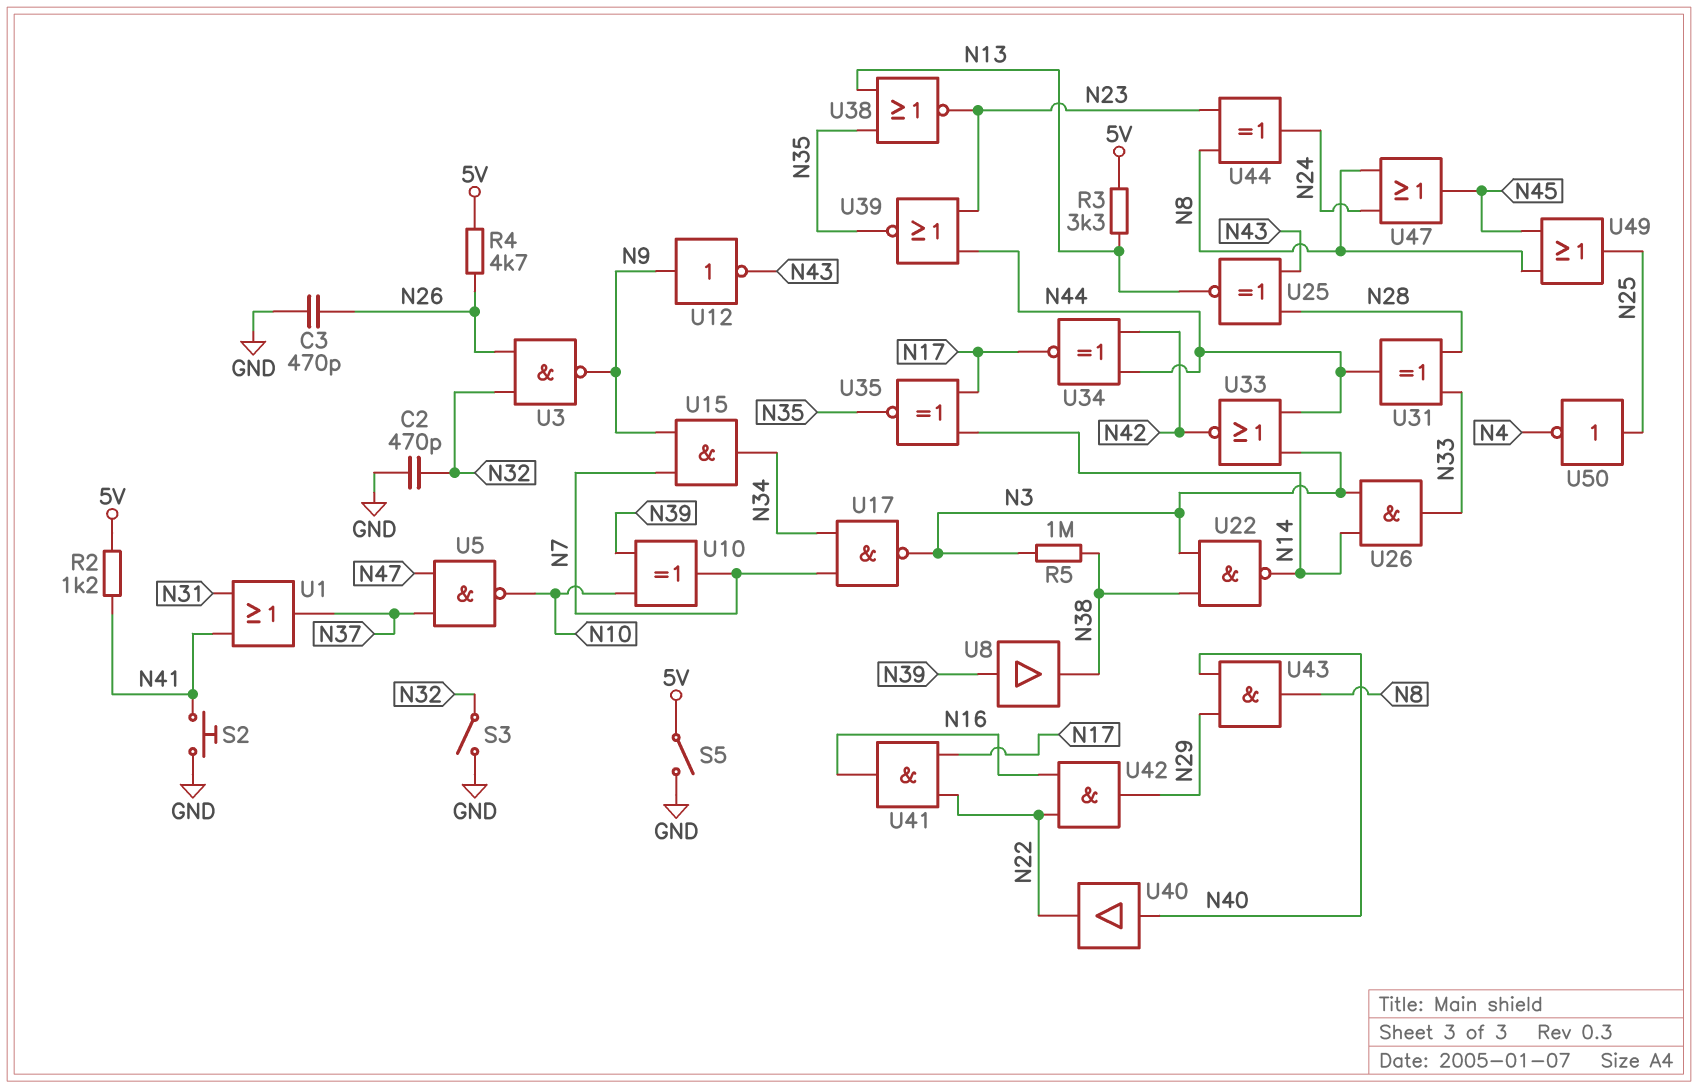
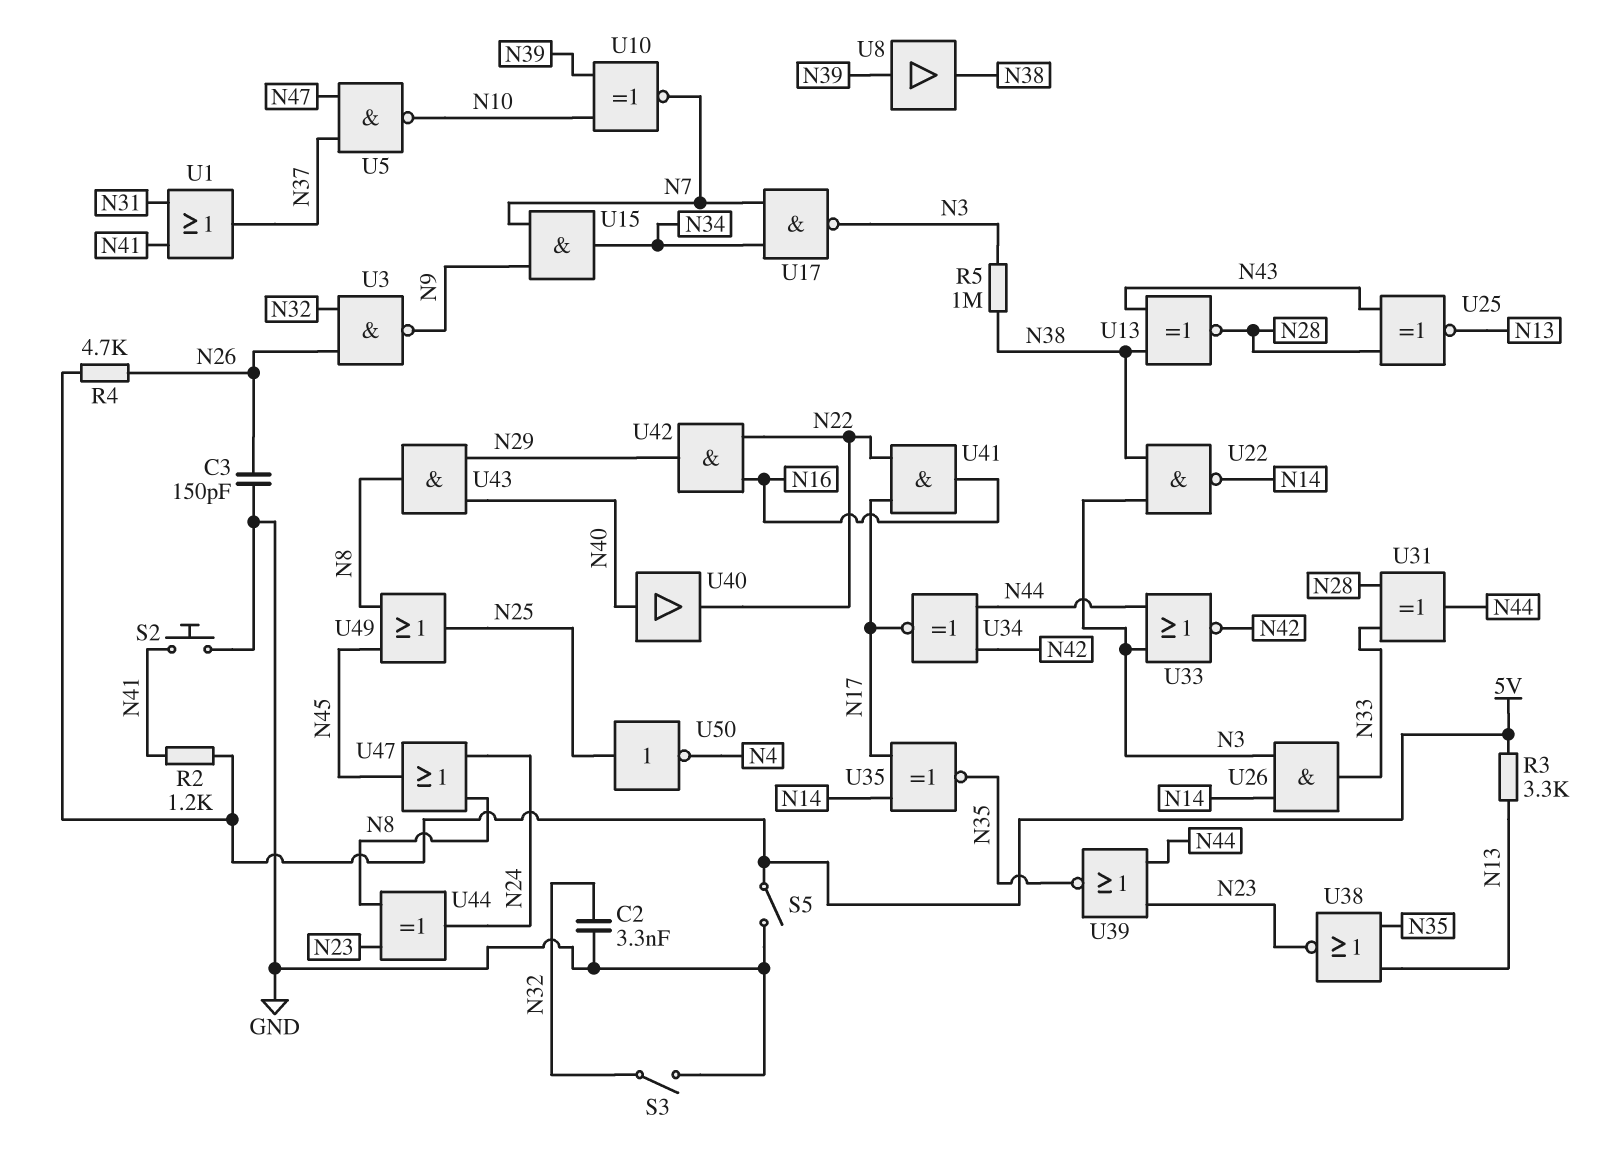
C2: 470pF (GND, N32) -> 3.3nF (GND, N32)
C3: 470pF (GND, N26) -> 150pF (GND, N26)
U10: XOR (in N10, in N39, out N7) -> XNOR (in N10, in N39, out N7)
U12: NOT (in N9, out N43) -> none
U13: none -> XNOR (in N38, in N43, out N28)

